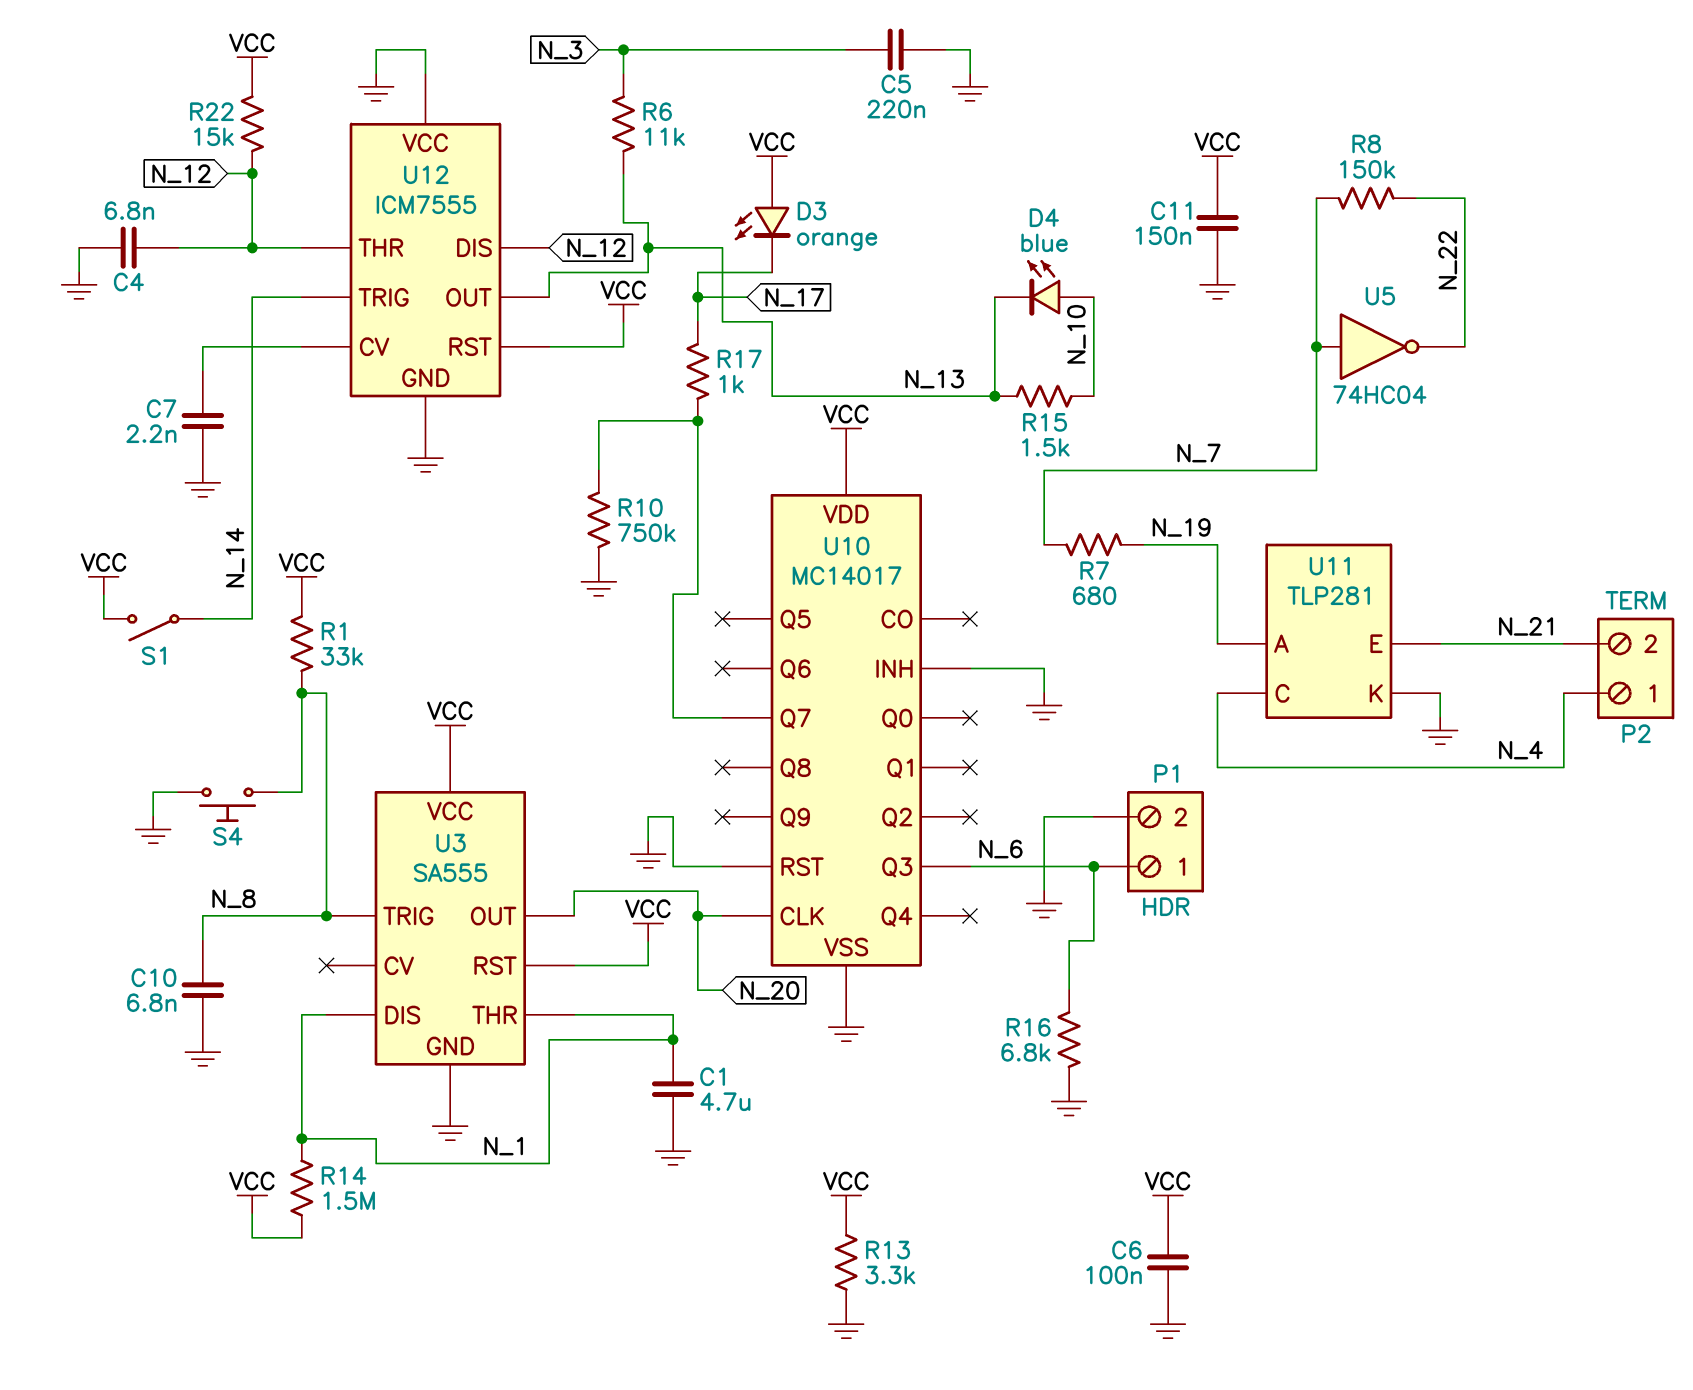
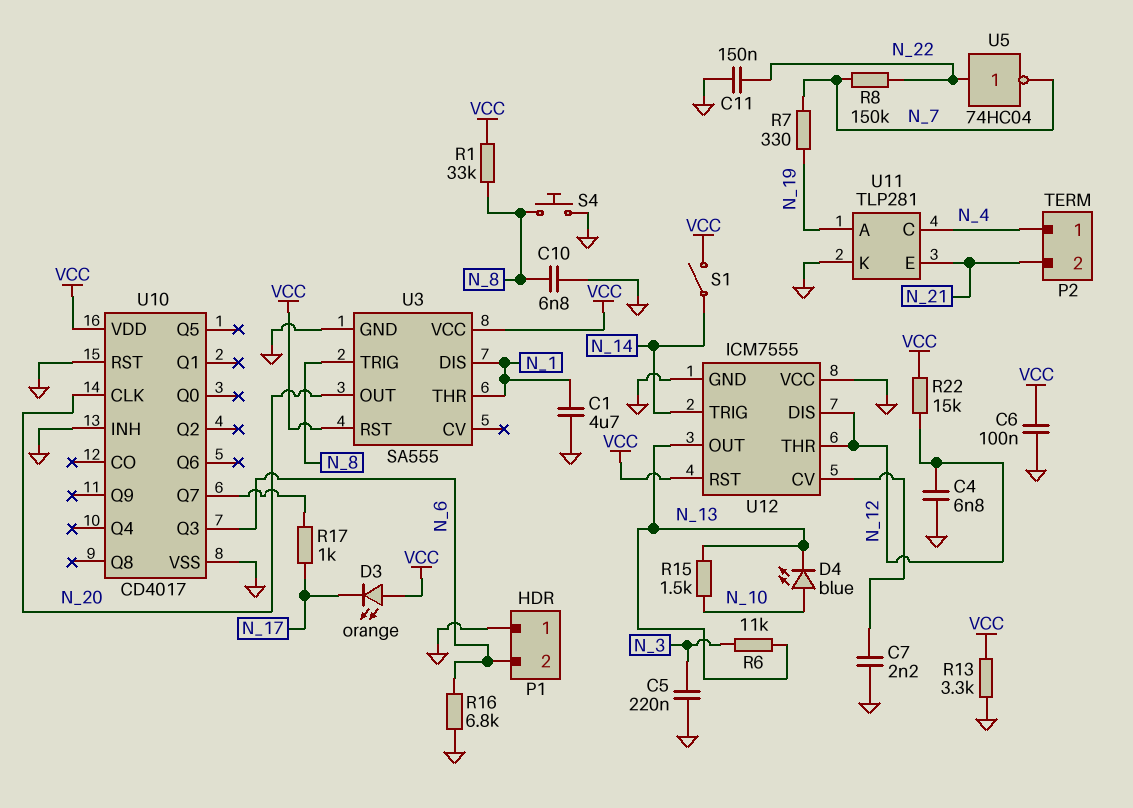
C11: 150nF (GND, VCC) -> 150nF (GND, N_22)
P1 pin 1: N_6 -> GND
P1 pin 2: GND -> N_6
R7: 680 (N_7, N_19) -> 330 (N_7, N_19)
R10: 750k (GND, U10/Q7) -> none
R14: 1.5M (N_1, VCC) -> none
U5: NOT 74HC04 (in N_7, out N_22) -> NOT 74HC04 (in N_22, out N_7)
U10: MC14017 -> CD4017

